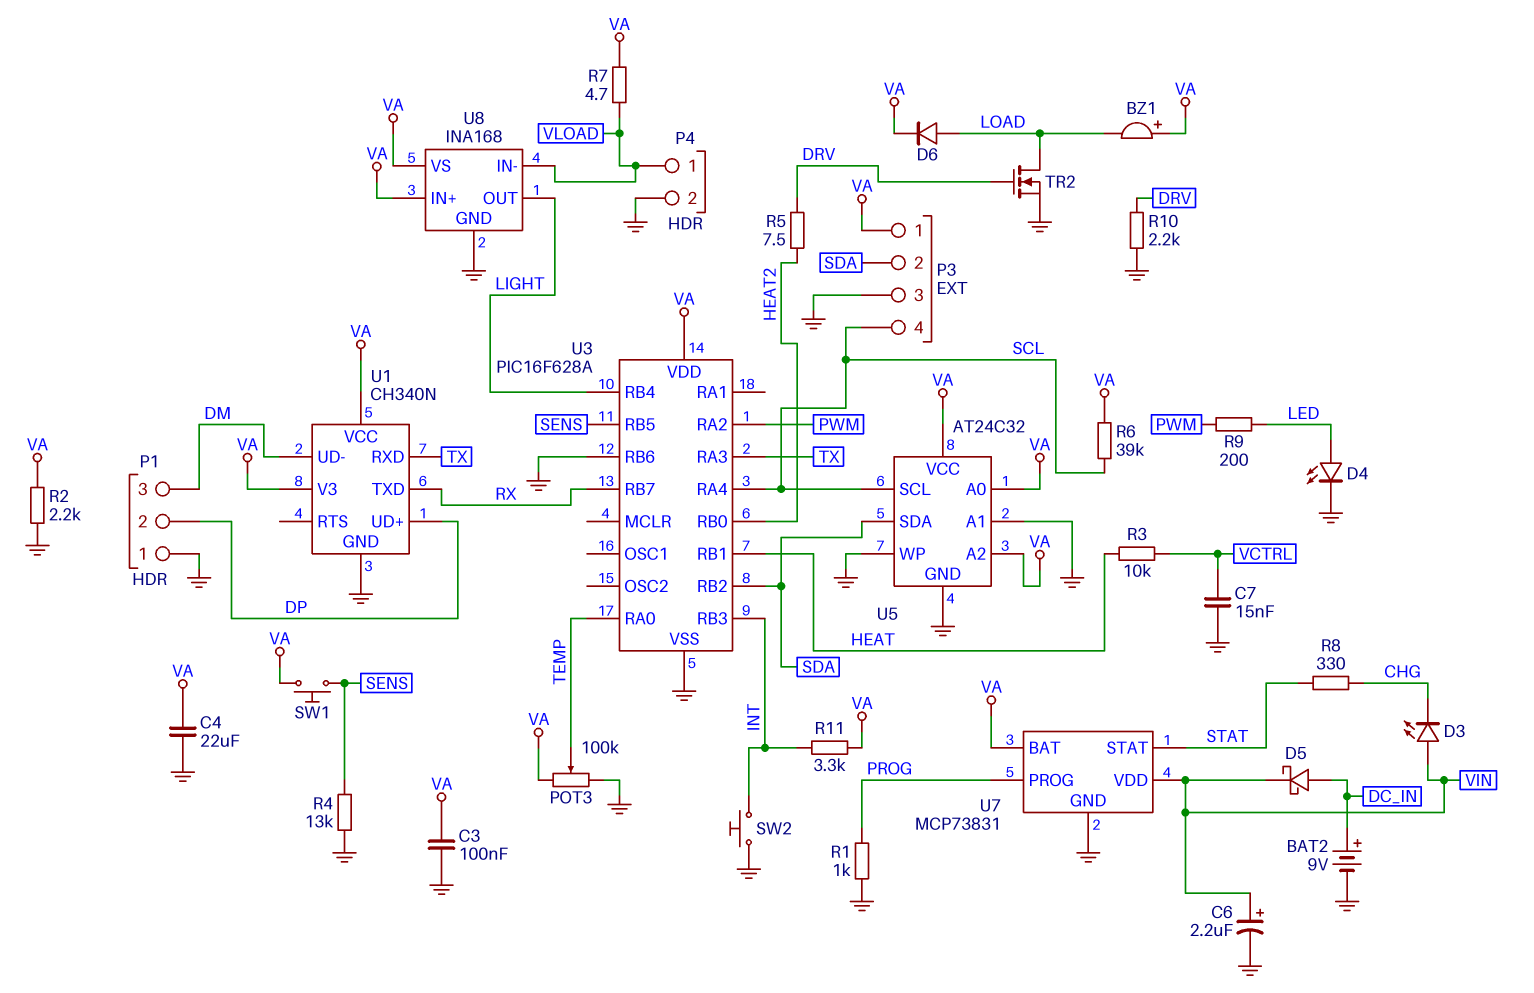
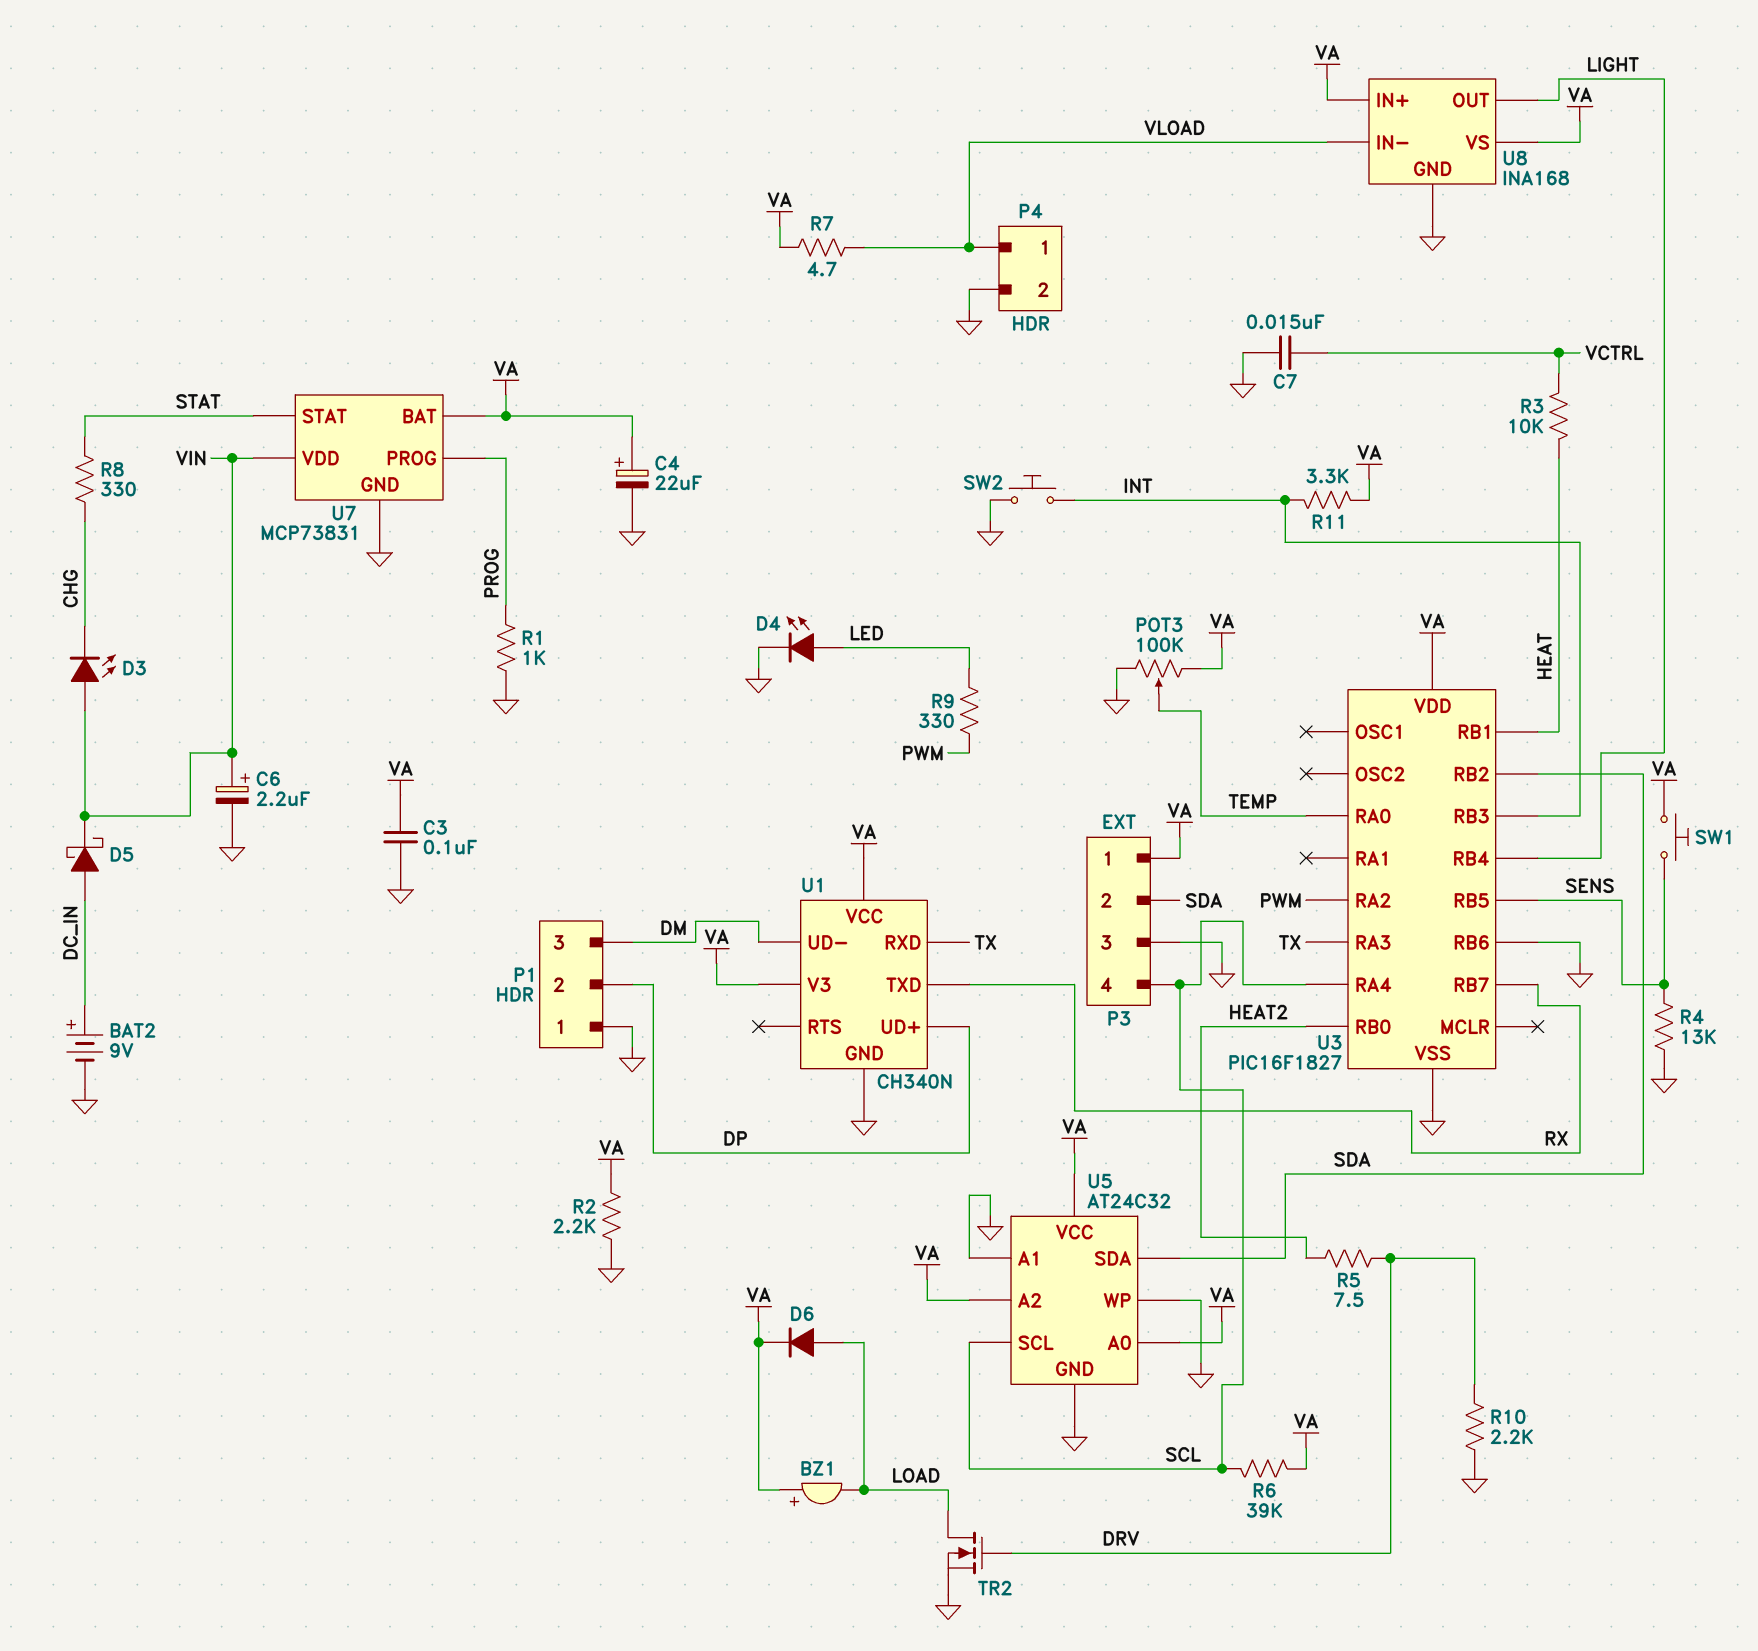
C4: 22uF (GND, VA) -> 22uF (plus VA, minus GND)
R9: 200 (LED, PWM) -> 330 (LED, PWM)
U3: PIC16F628A -> PIC16F1827

